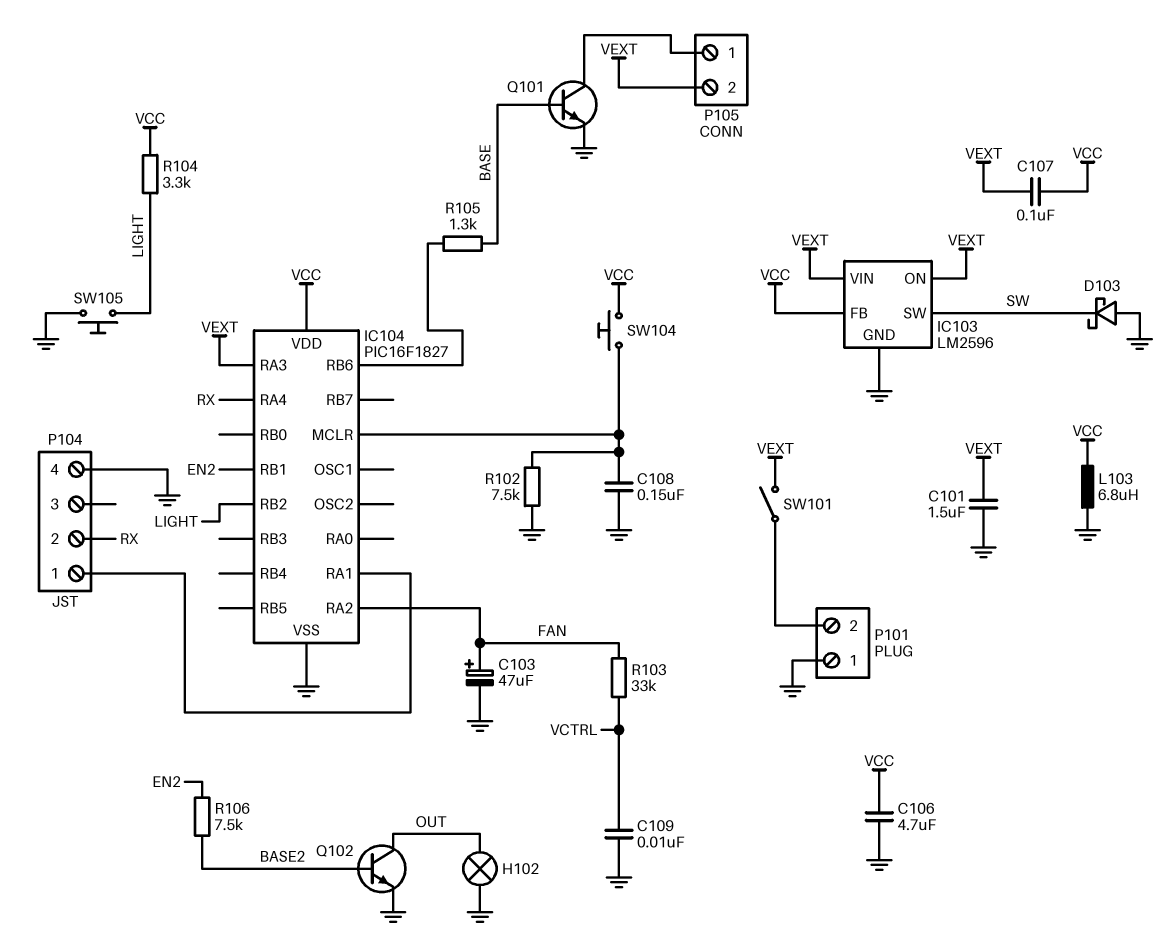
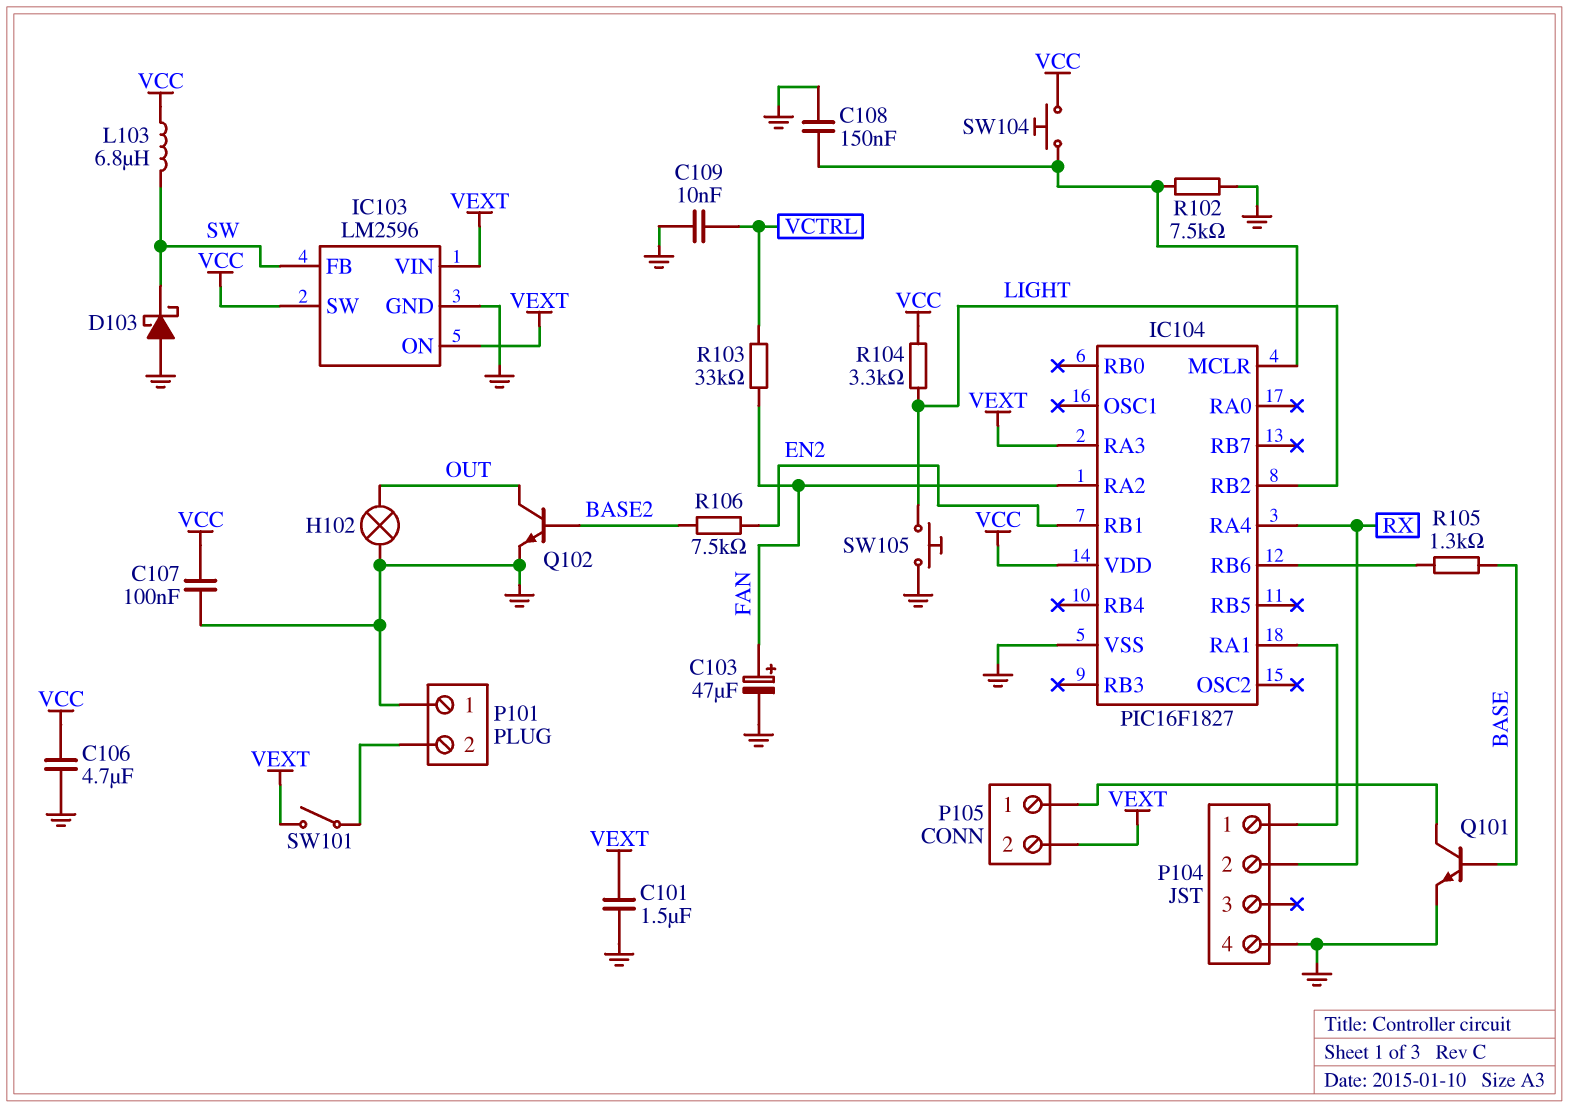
C107: 100nF (VCC, VEXT) -> 100nF (GND, VCC)
IC103 pin FB: VCC -> SW
IC103 pin SW: SW -> VCC
L103: 6.8uH (GND, VCC) -> 6.8uH (SW, VCC)

